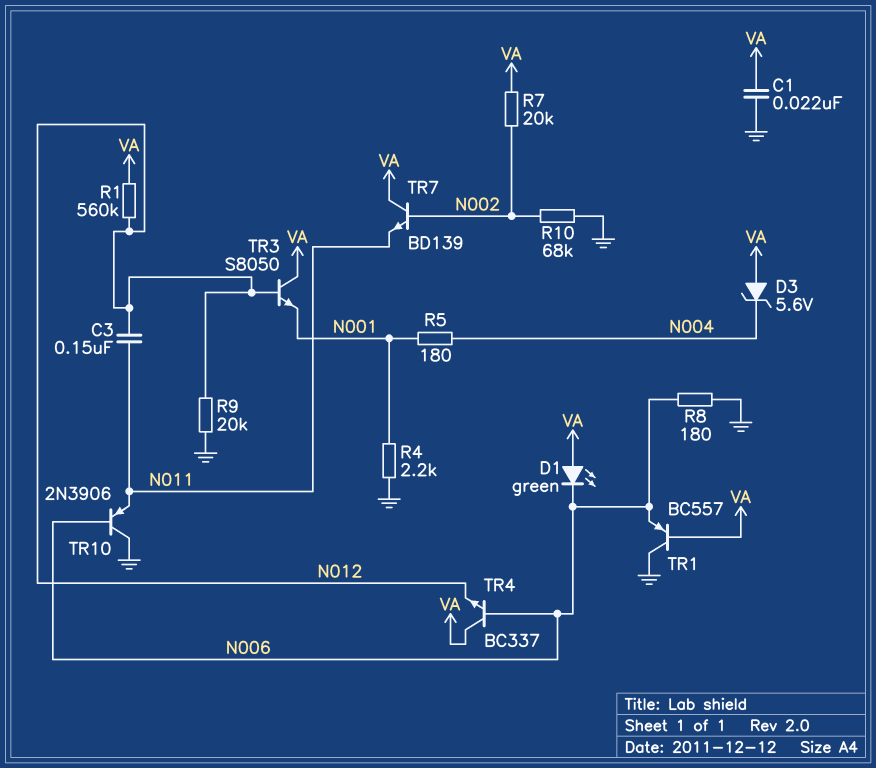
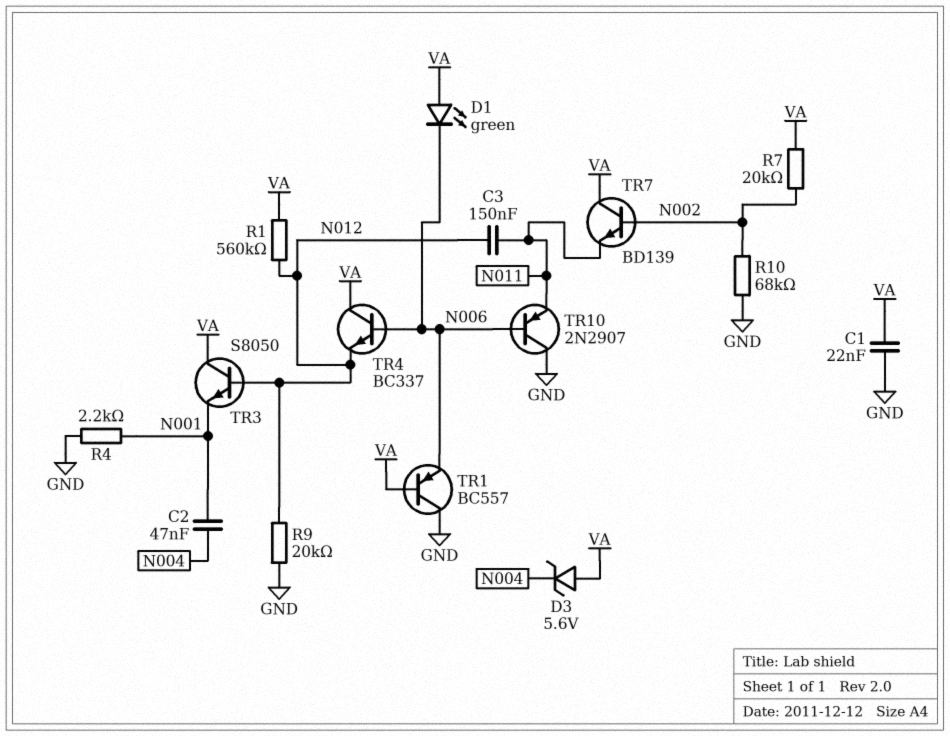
C2: none -> 47nF (N001, N004)
R5: 180 (N001, N004) -> none
R8: 180 (GND, N006) -> none
TR10: PNP 2N3906 (B N006, C GND, E N011) -> PNP 2N2907 (B N006, C GND, E N011)

